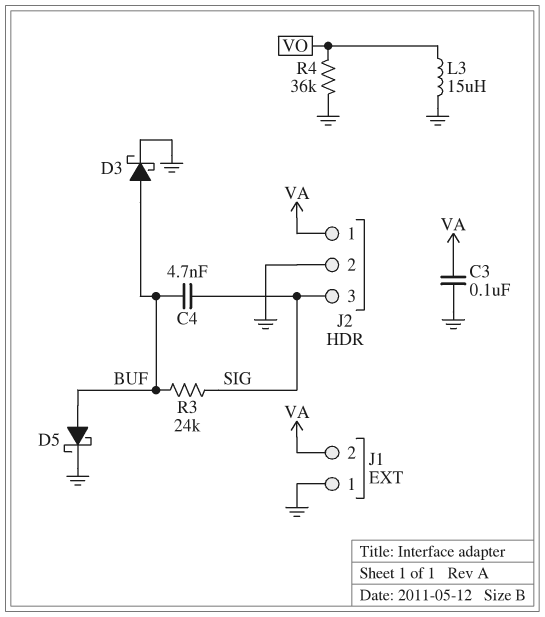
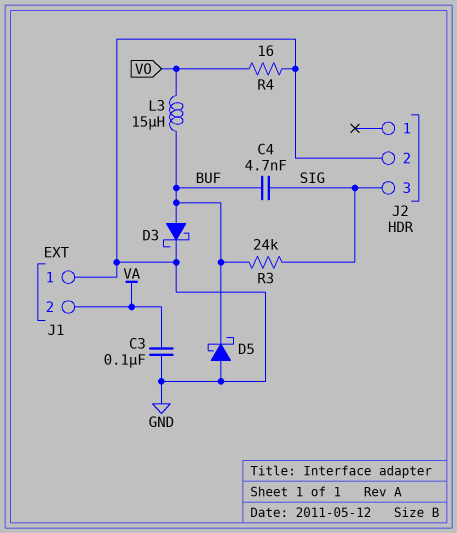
D5: schottky (A BUF, K GND) -> schottky (A GND, K BUF)
J2 pin 1: VA -> none
L3: 15uH (GND, VO) -> 15uH (BUF, VO)
R4: 36k (GND, VO) -> 16 (GND, VO)

